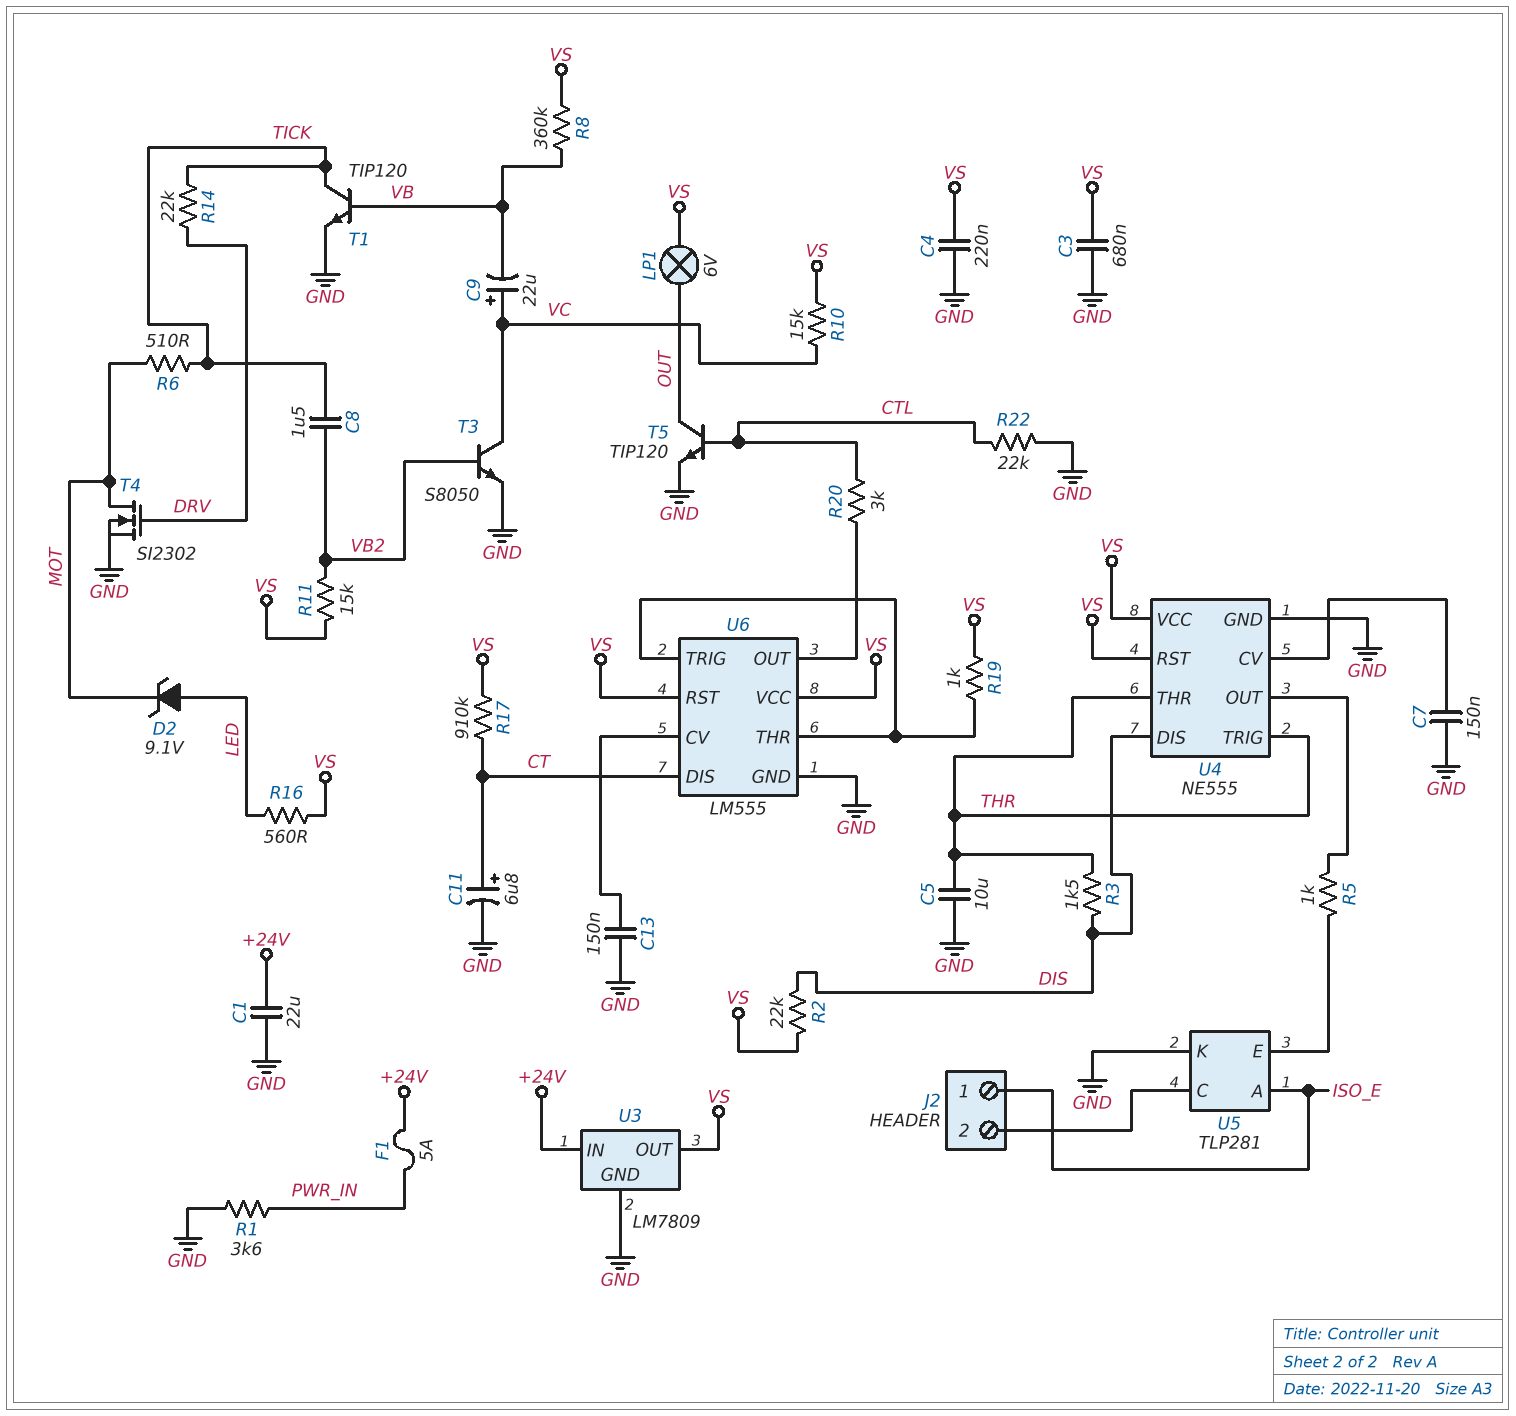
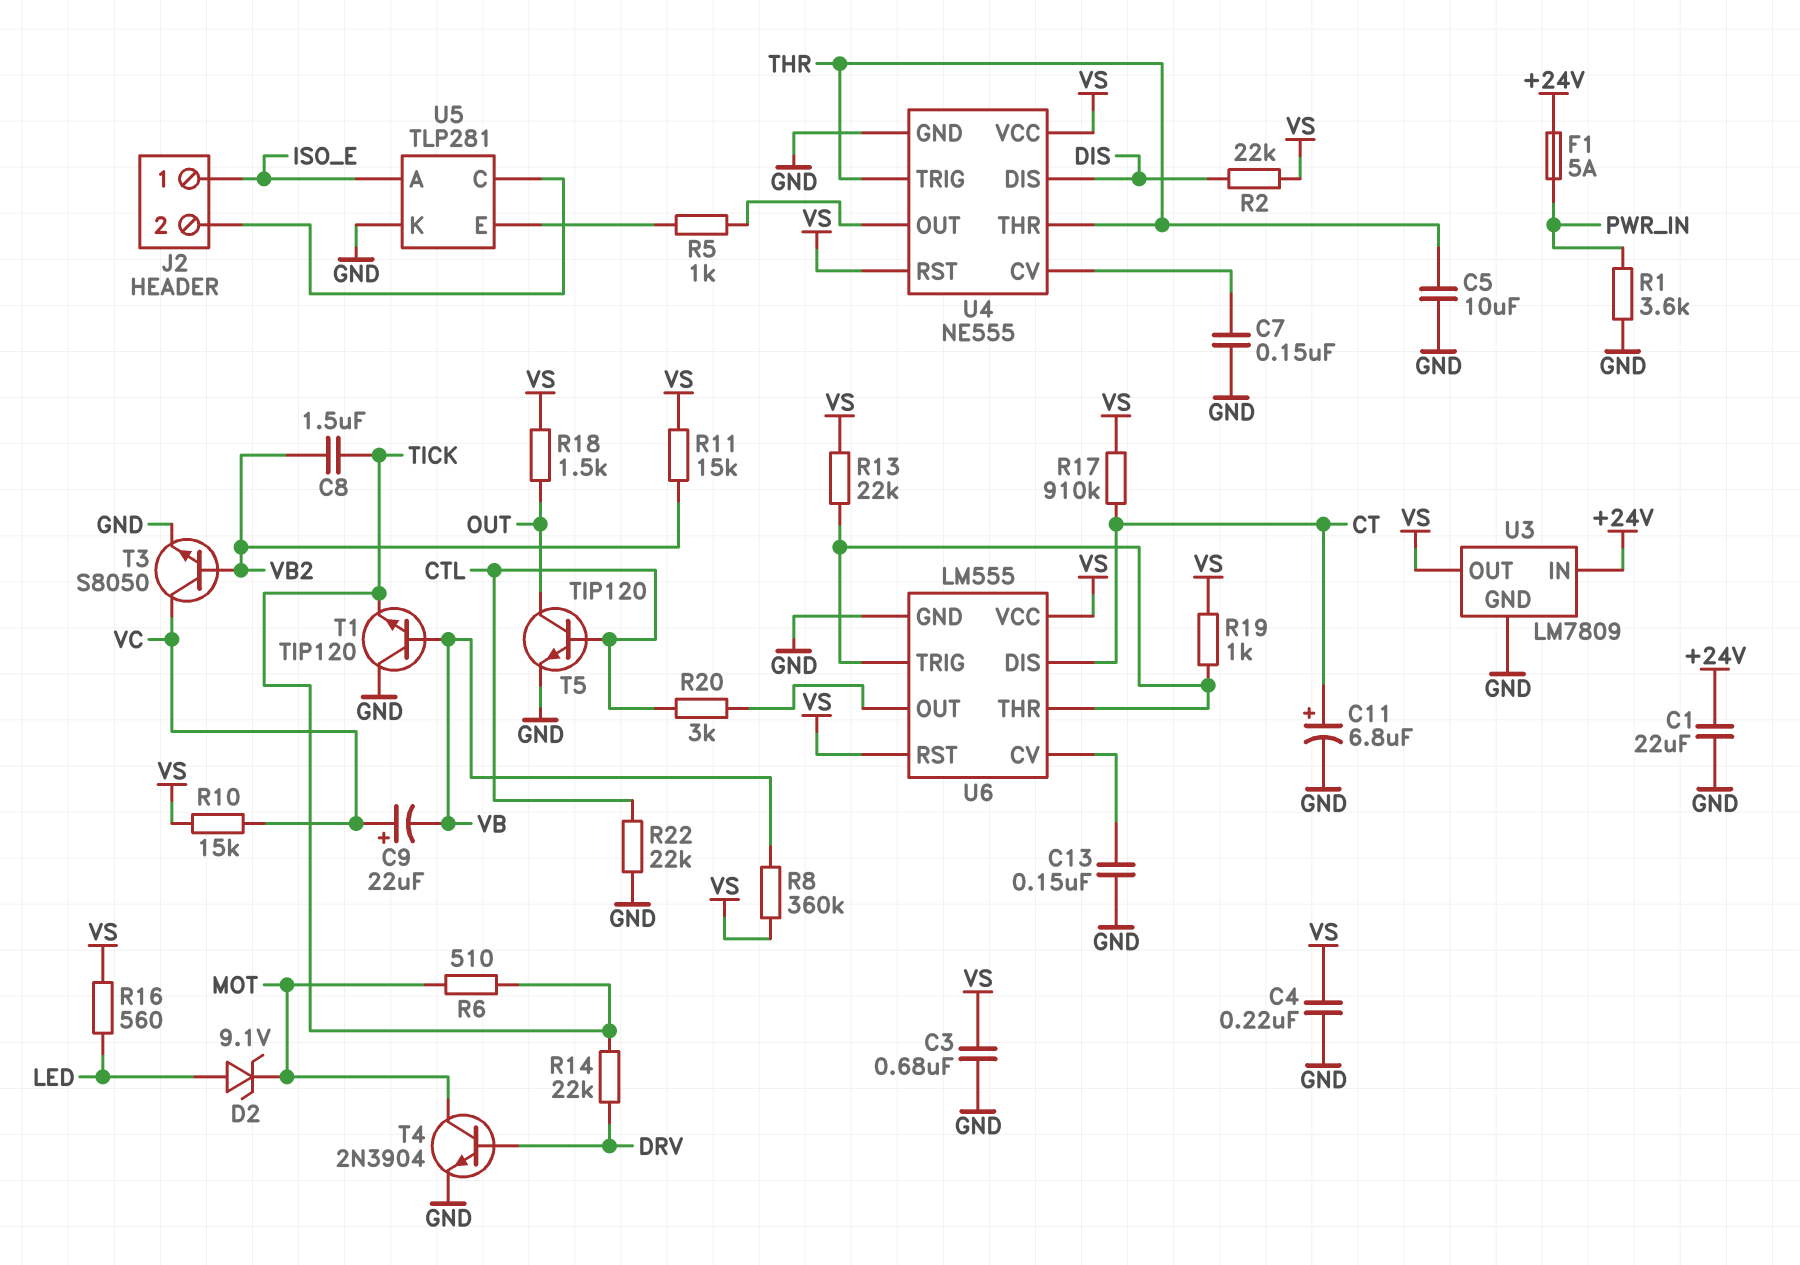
LP1: lamp 6V (OUT, VS) -> none
R3: 1.5k (DIS, THR) -> none
R13: none -> 22k (U6/THR, VS)
R18: none -> 1.5k (OUT, VS)
T1: NPN TIP120 (B VB, C TICK, E GND) -> NPN TIP120 (B VB, C GND, E TICK)
T4: NMOS SI2302 (G DRV, D MOT, S GND) -> NPN 2N3904 (B DRV, C MOT, E GND)

